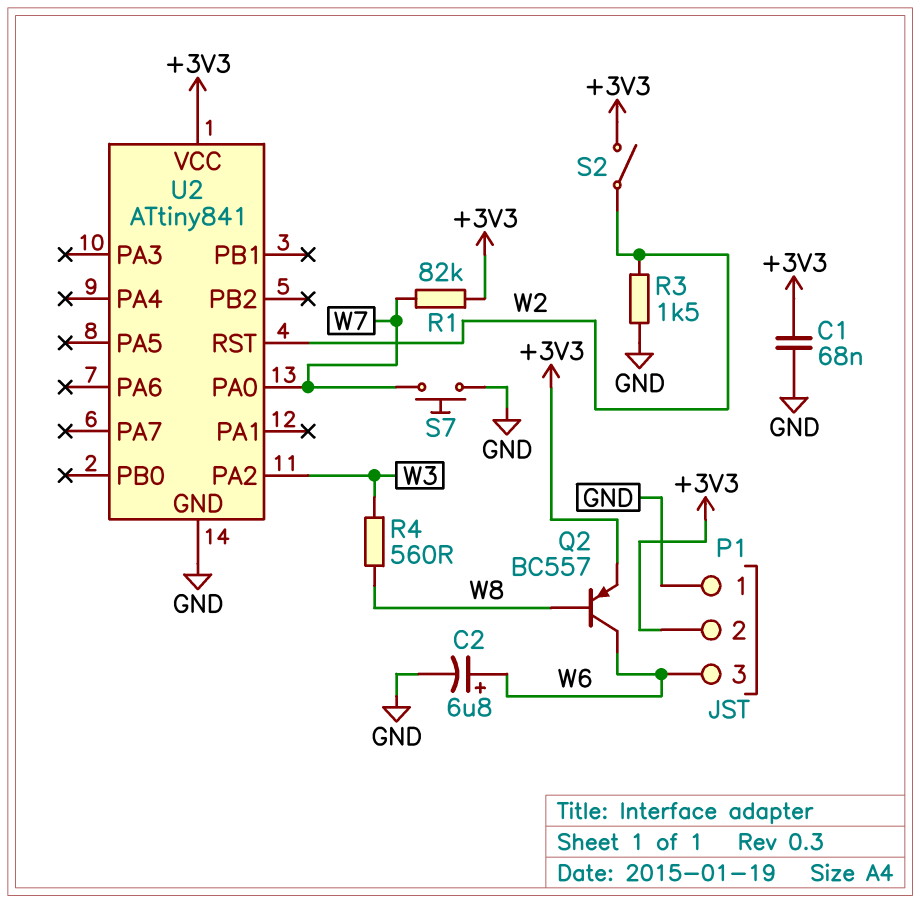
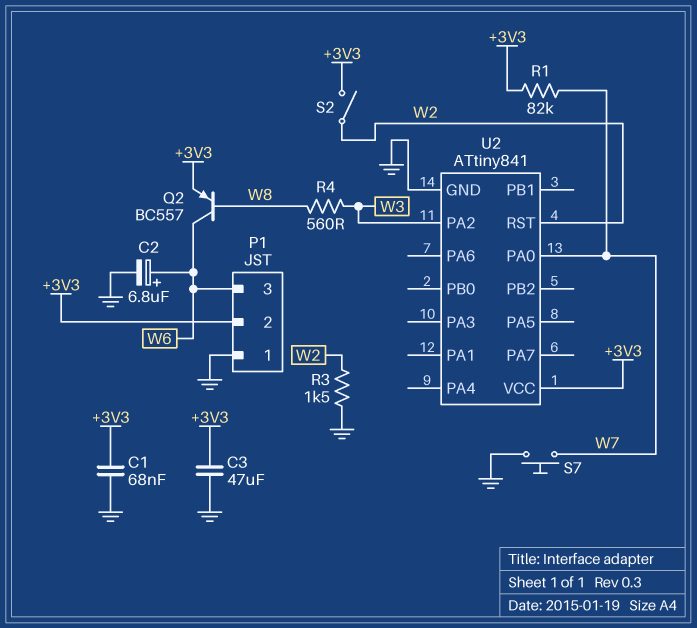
C3: none -> 47uF (+3V3, GND)

